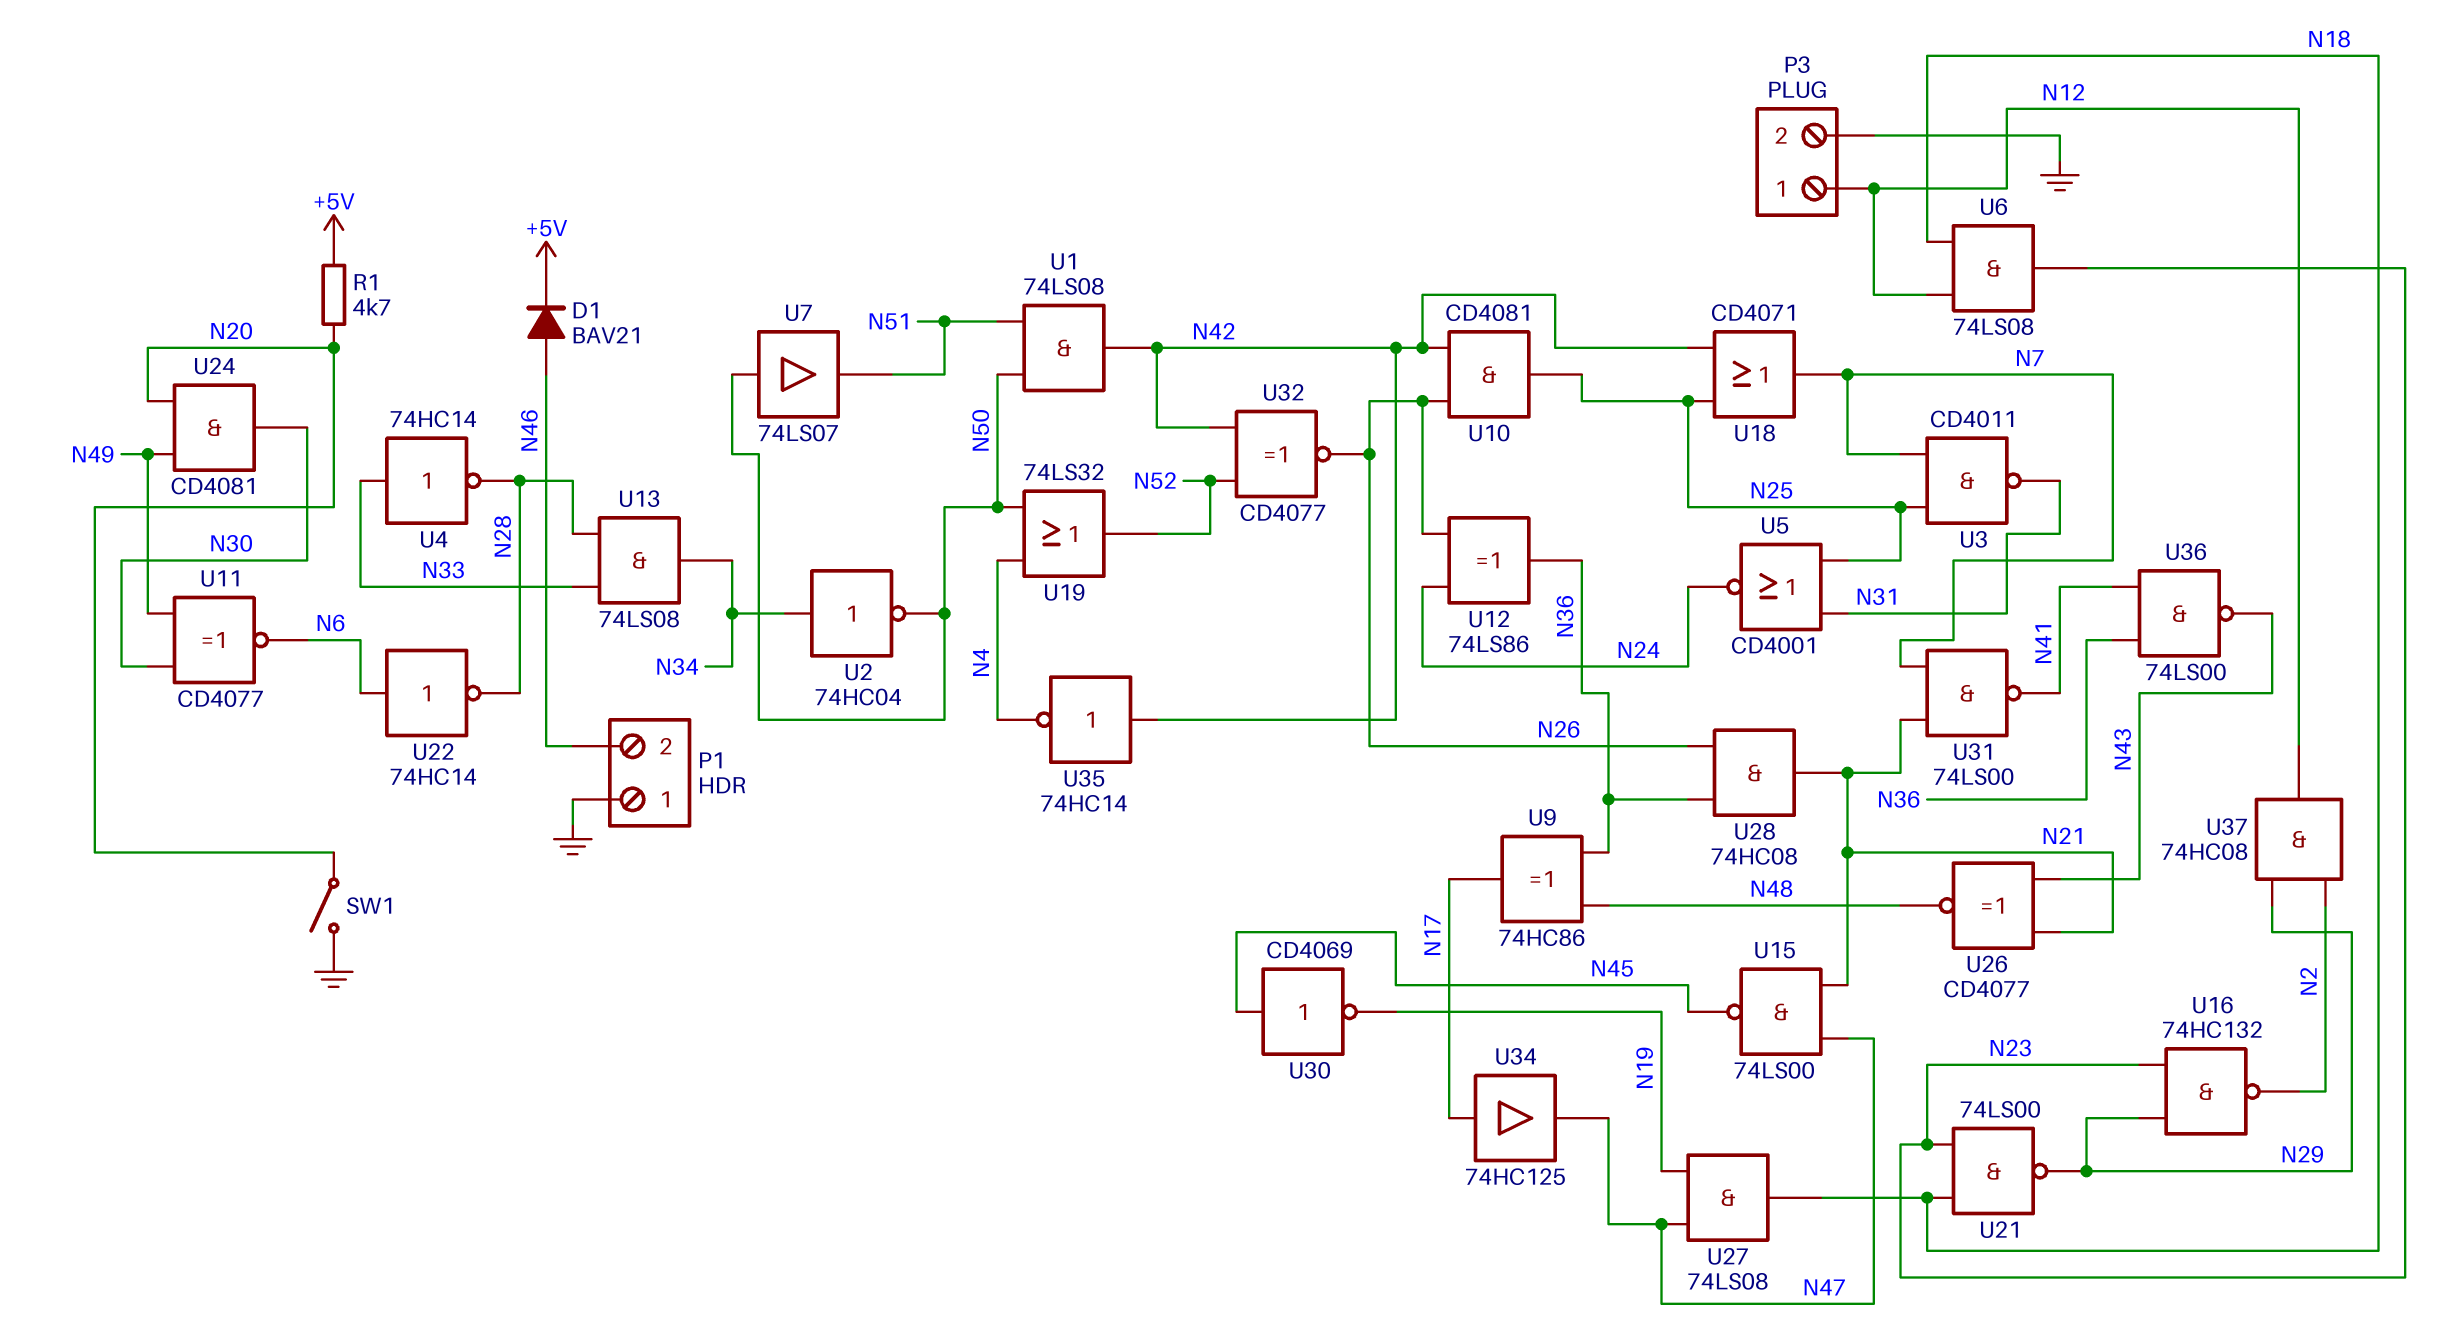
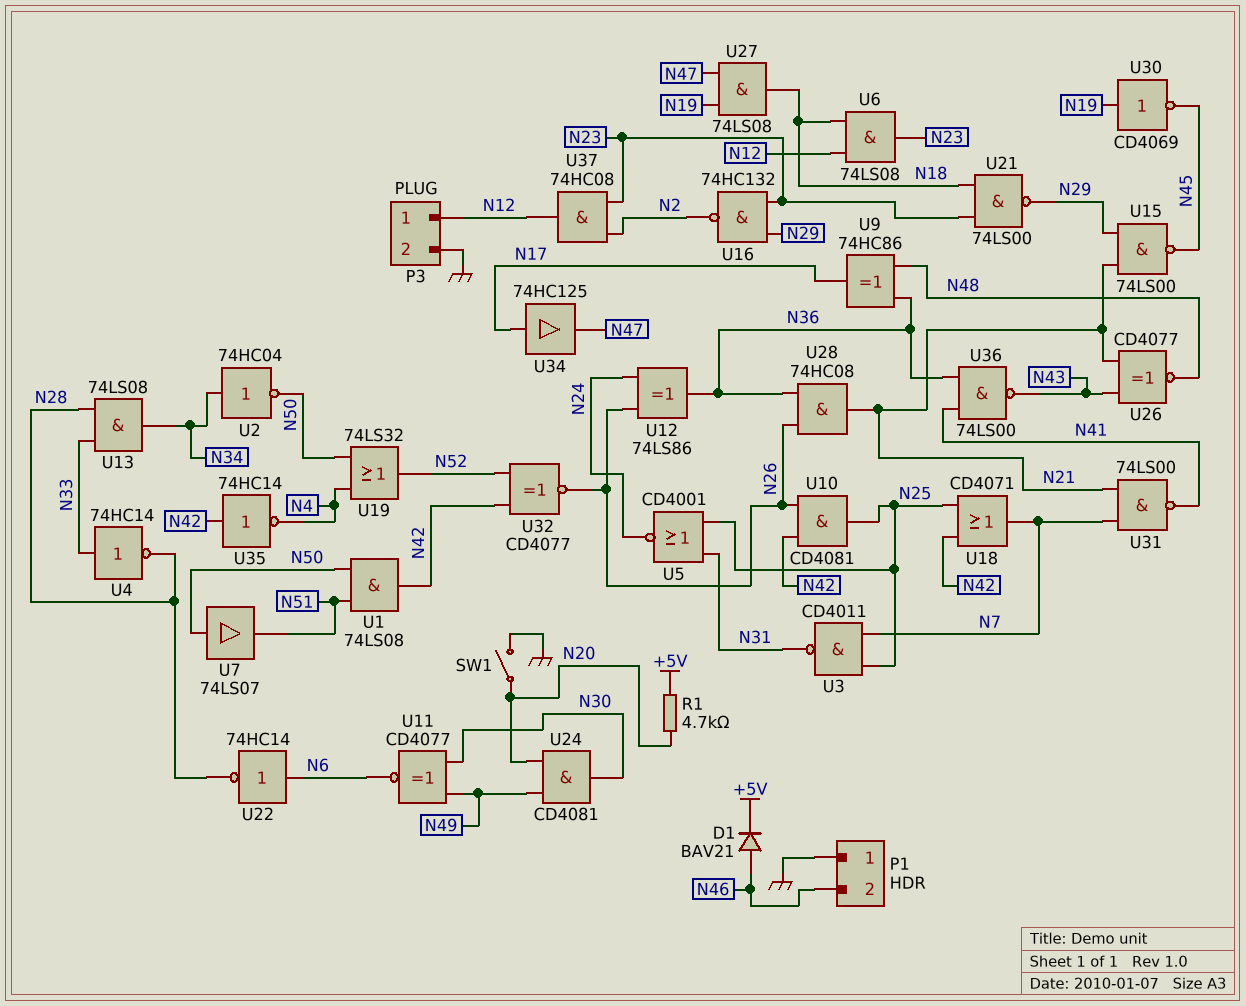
U15: NAND 74LS00 (in N21, in N47, out N45) -> NAND 74LS00 (in N21, in N29, out N45)
U30: NOT CD4069 (in N45, out N19) -> NOT CD4069 (in N19, out N45)
U37: AND 74HC08 (in N2, in N29, out N12) -> AND 74HC08 (in N2, in N23, out N12)

